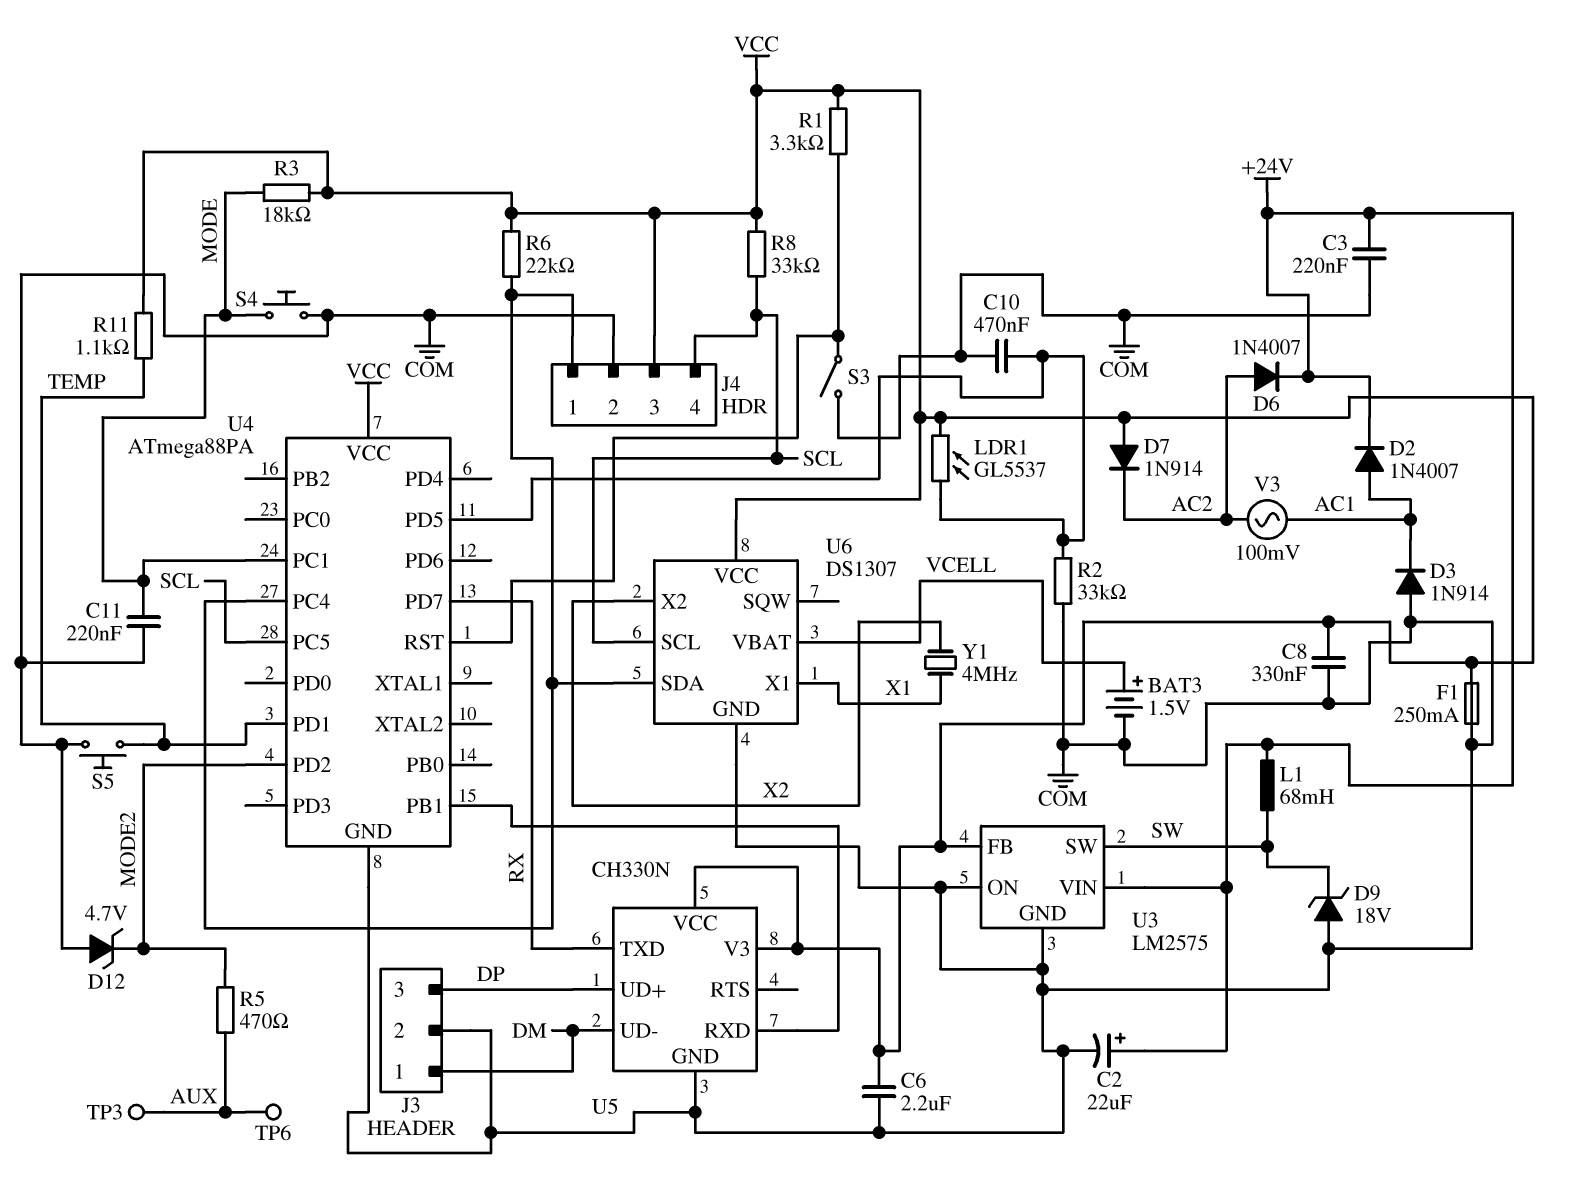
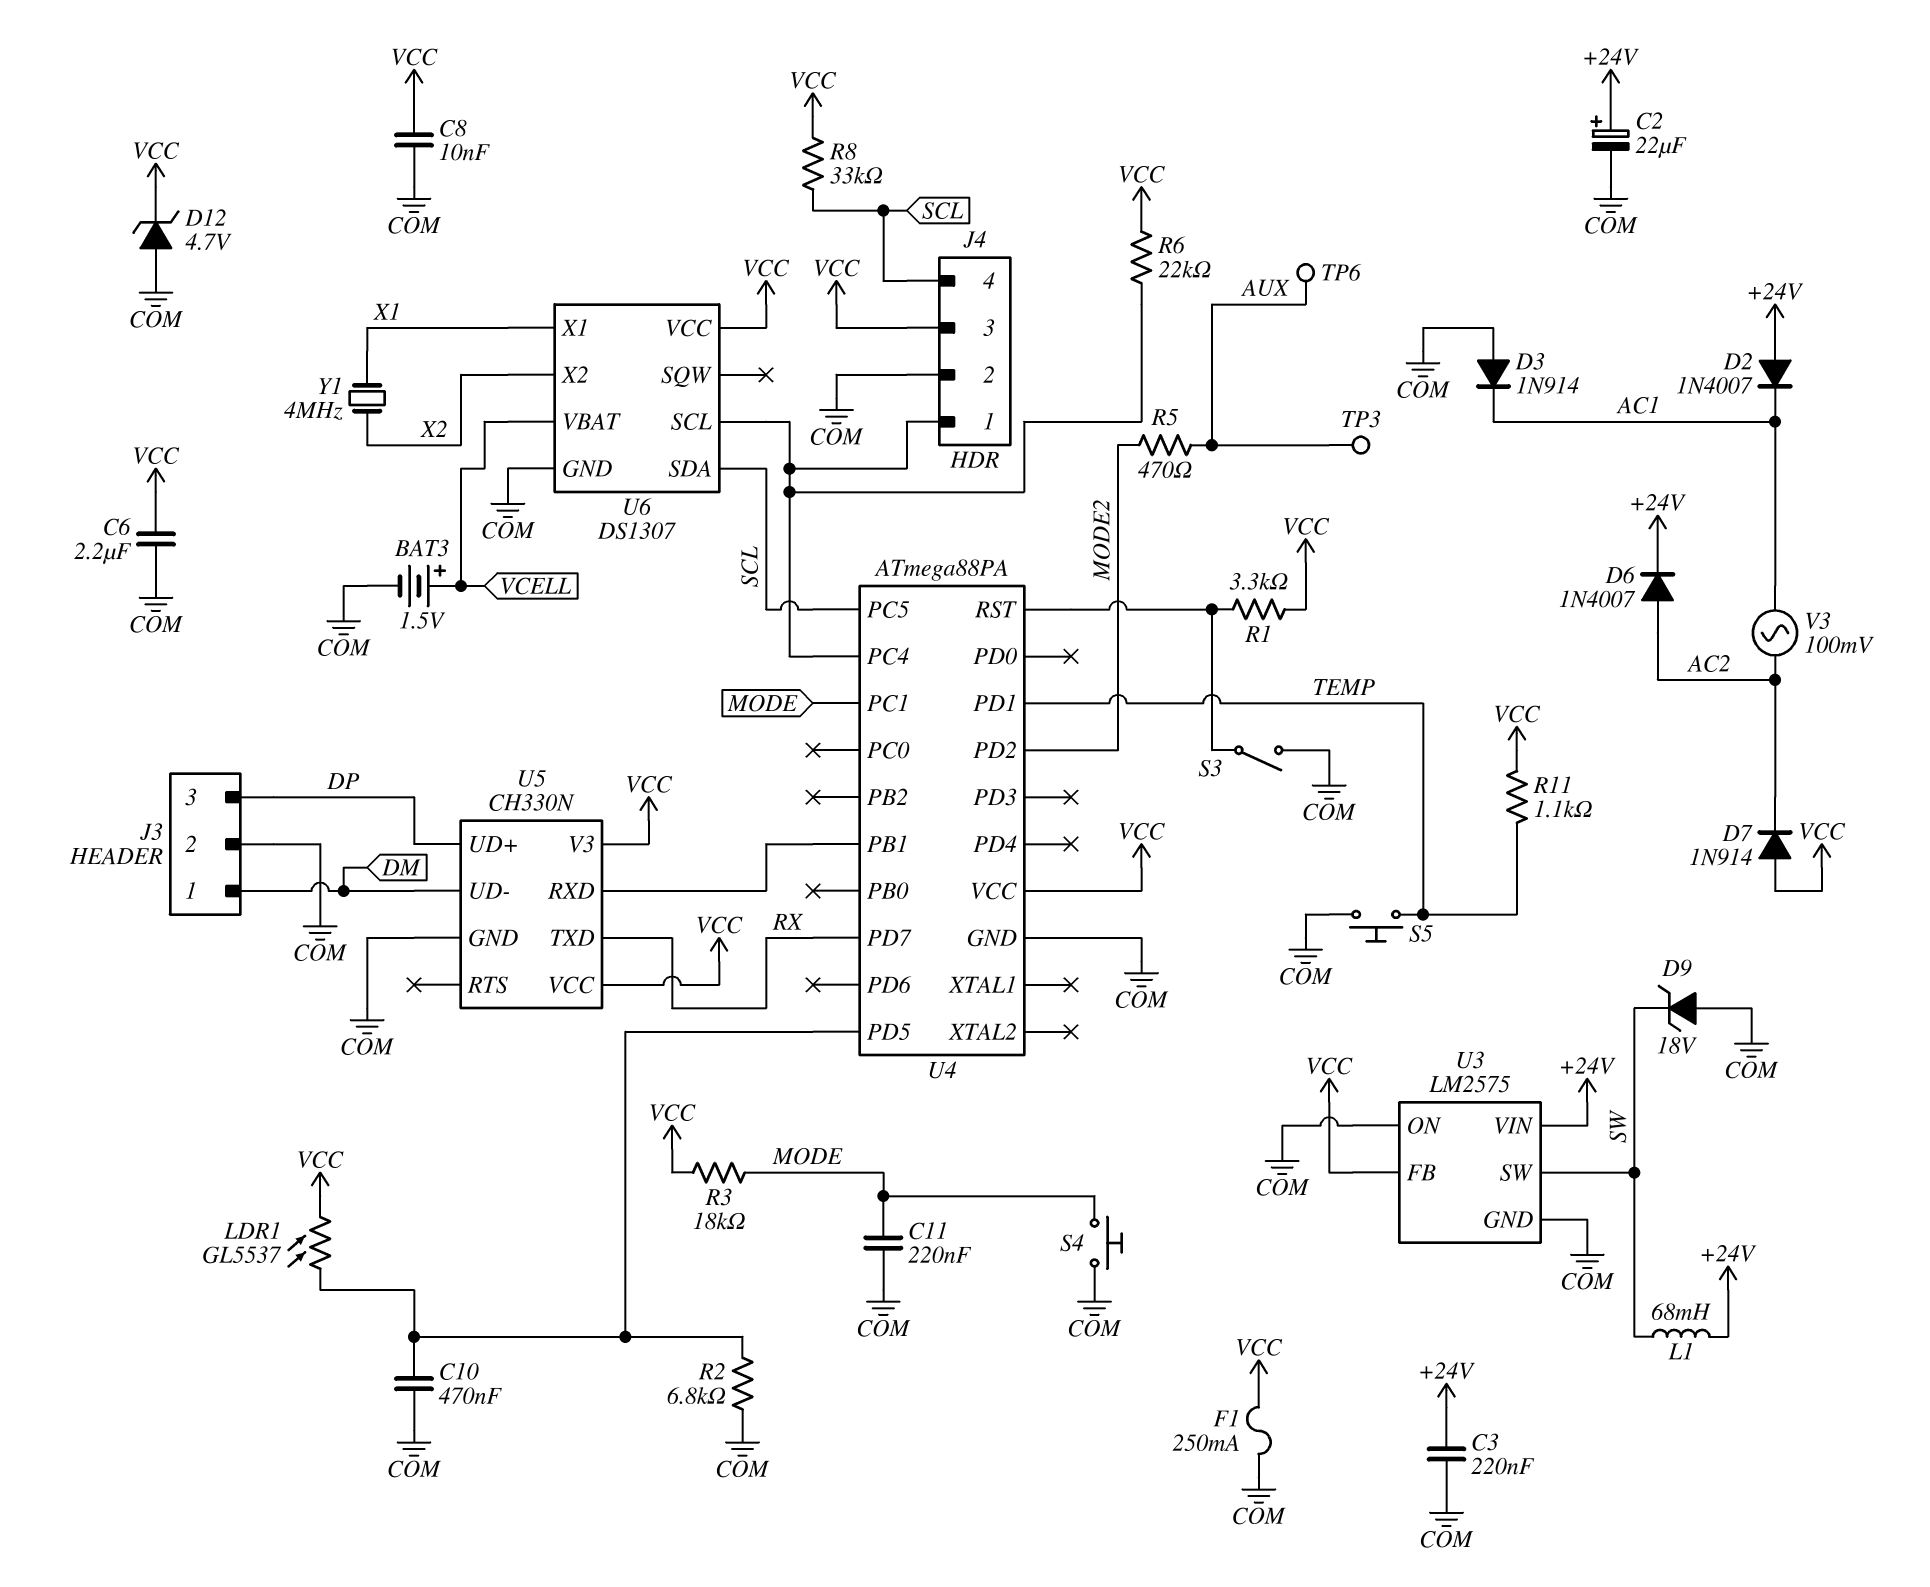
C8: 330nF (COM, VCC) -> 10nF (COM, VCC)
D2: diode 1N4007 (A AC1, K +24V) -> diode 1N4007 (A +24V, K AC1)
D12: zener 4.7V (A COM, K MODE2) -> zener 4.7V (A COM, K VCC)
R2: 33k (COM, U4/PD5) -> 6.8k (COM, U4/PD5)
U6 pin SCL: SCL -> J4/1
U6 pin SDA: J4/1 -> SCL

